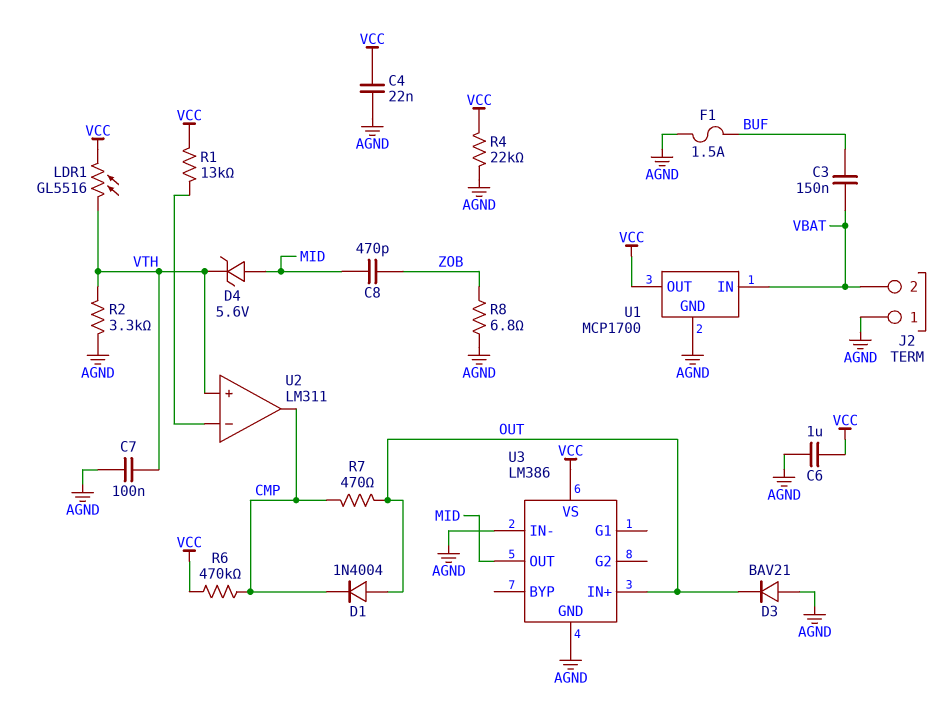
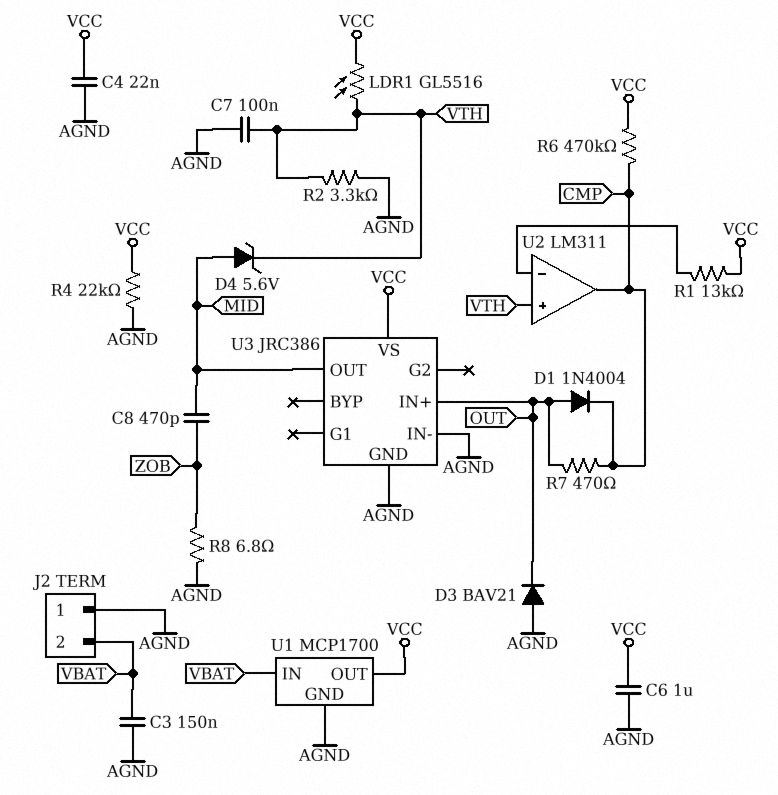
C3: 150nF (BUF, VBAT) -> 150nF (AGND, VBAT)
F1: 1.5A (AGND, BUF) -> none
U3: LM386 -> JRC386

